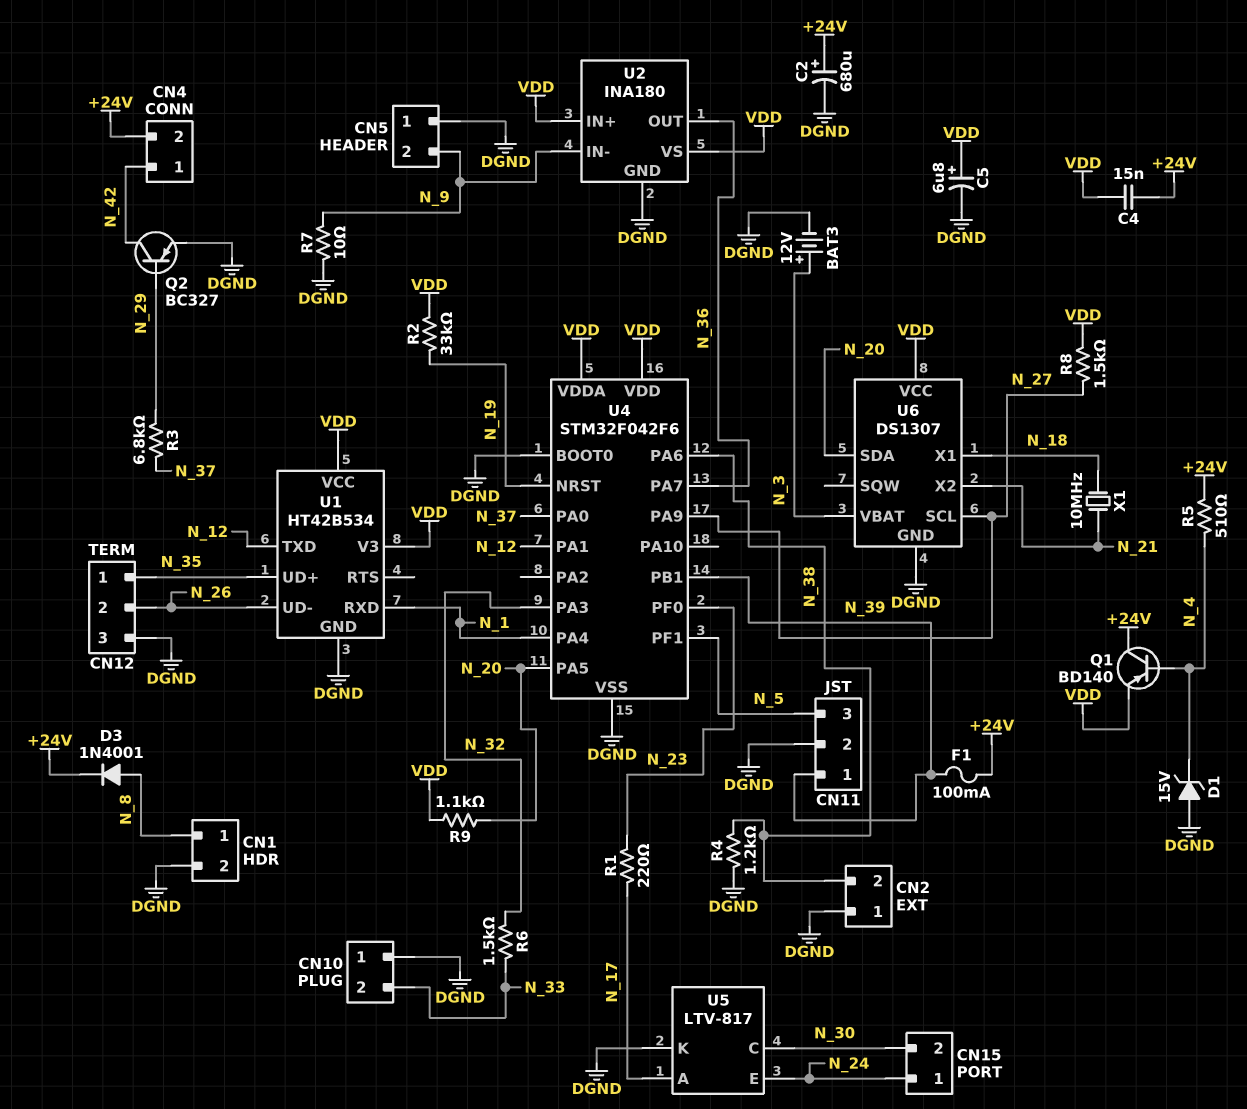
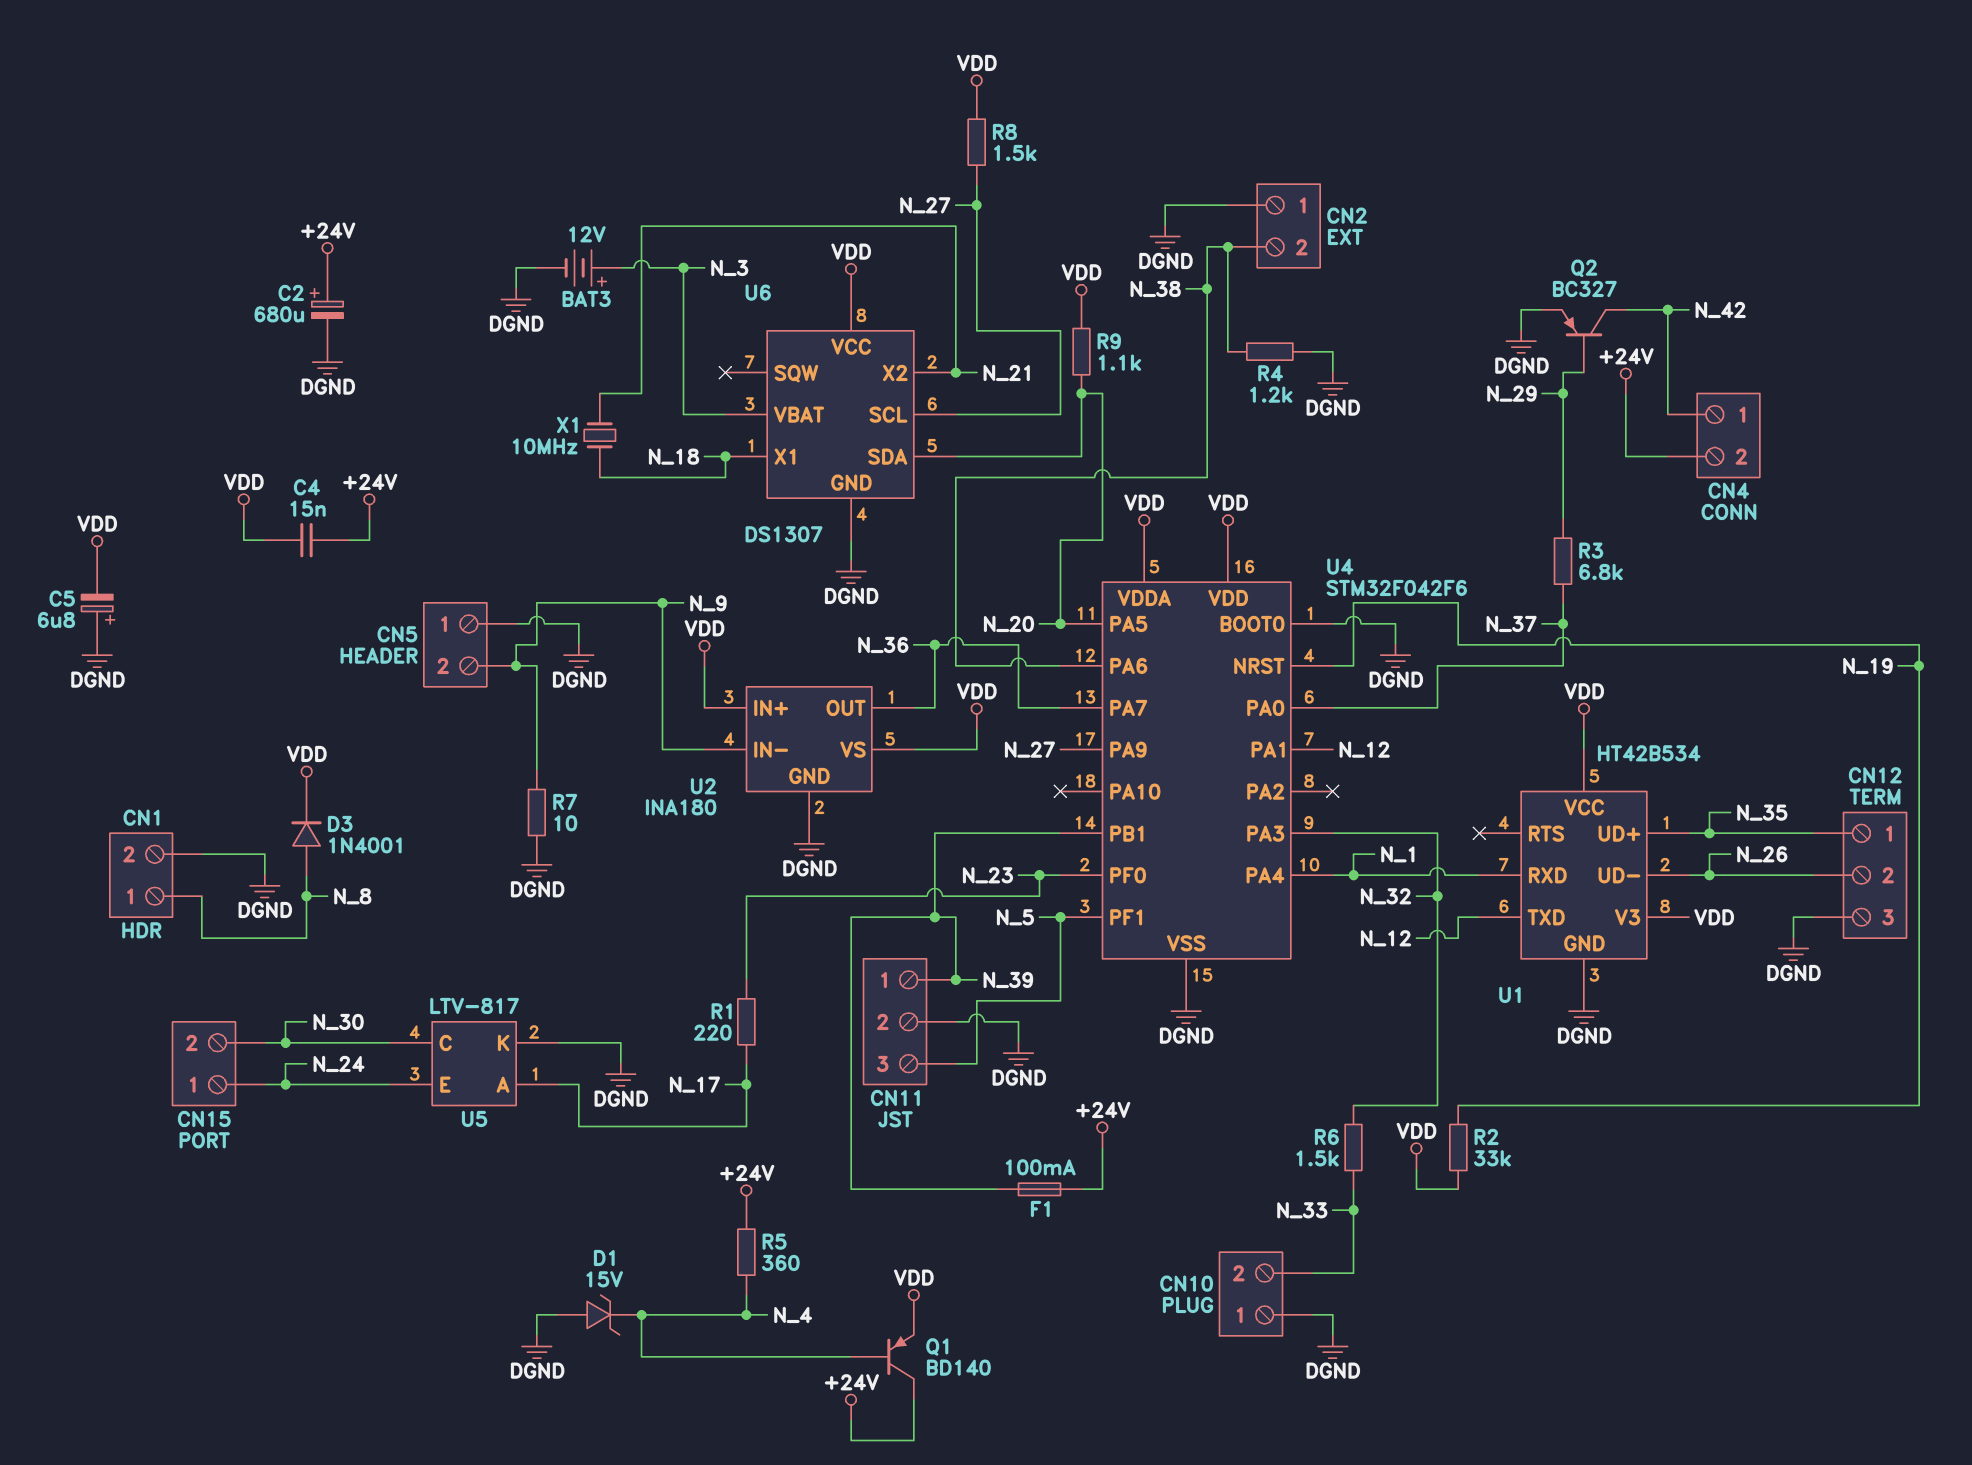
C5: 6.8uF (plus VDD, minus DGND) -> 6.8uF (plus DGND, minus VDD)
D3: diode 1N4001 (A N_8, K +24V) -> diode 1N4001 (A N_8, K VDD)
R5: 510 (+24V, N_4) -> 360 (+24V, N_4)

